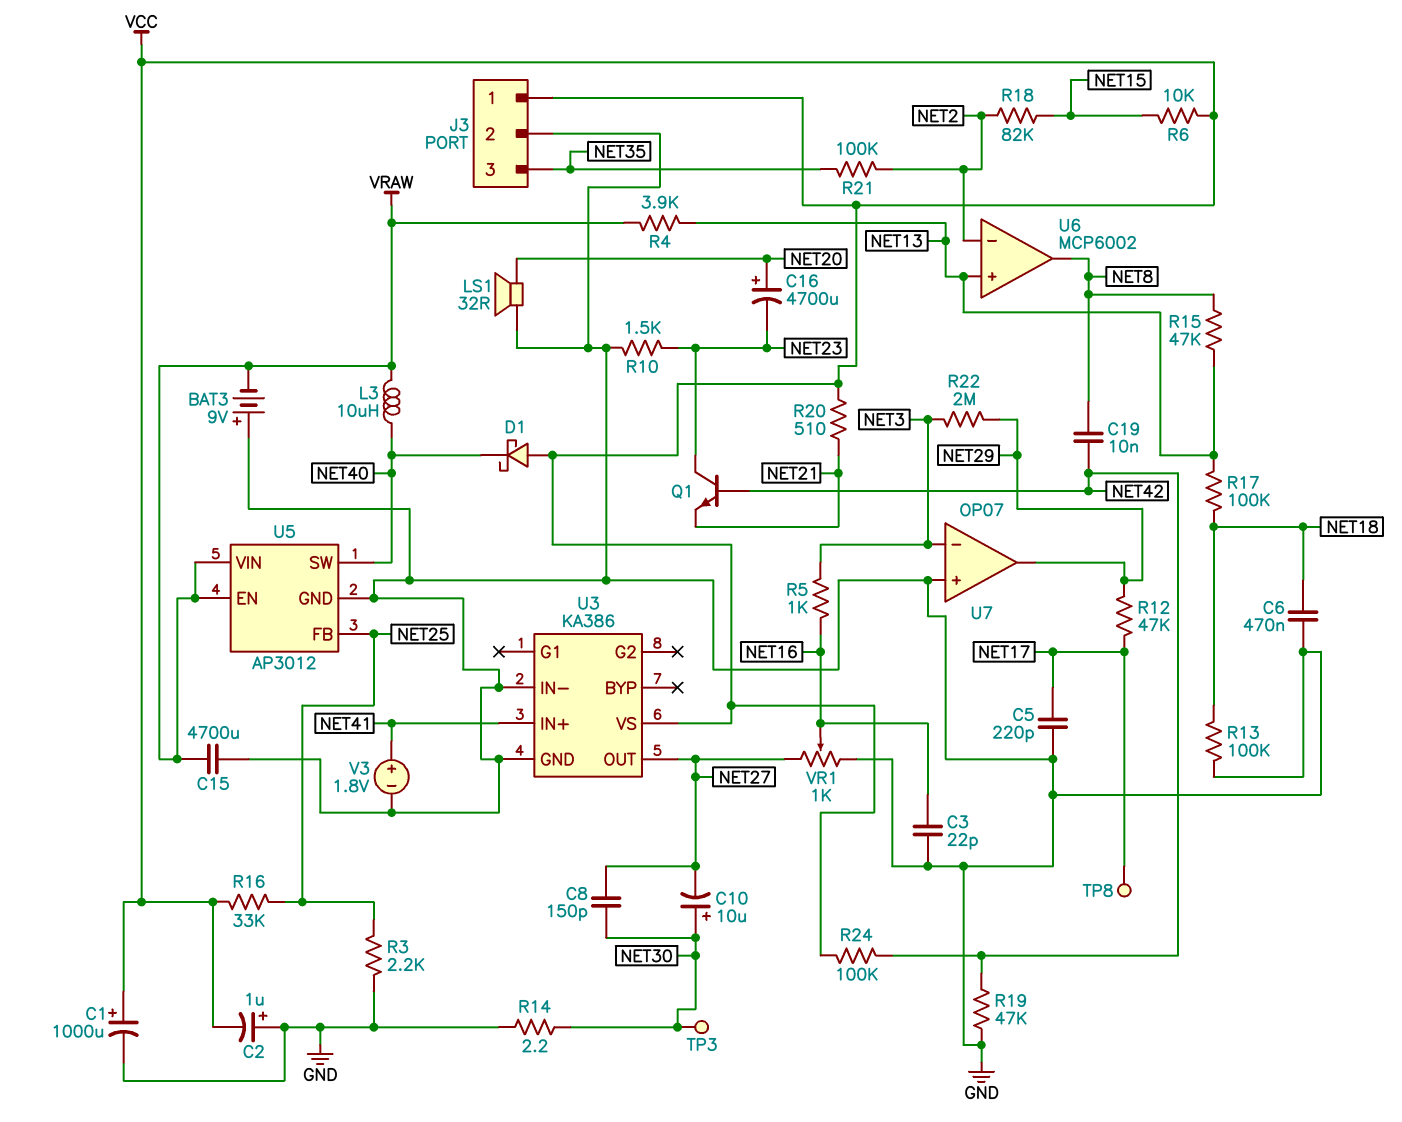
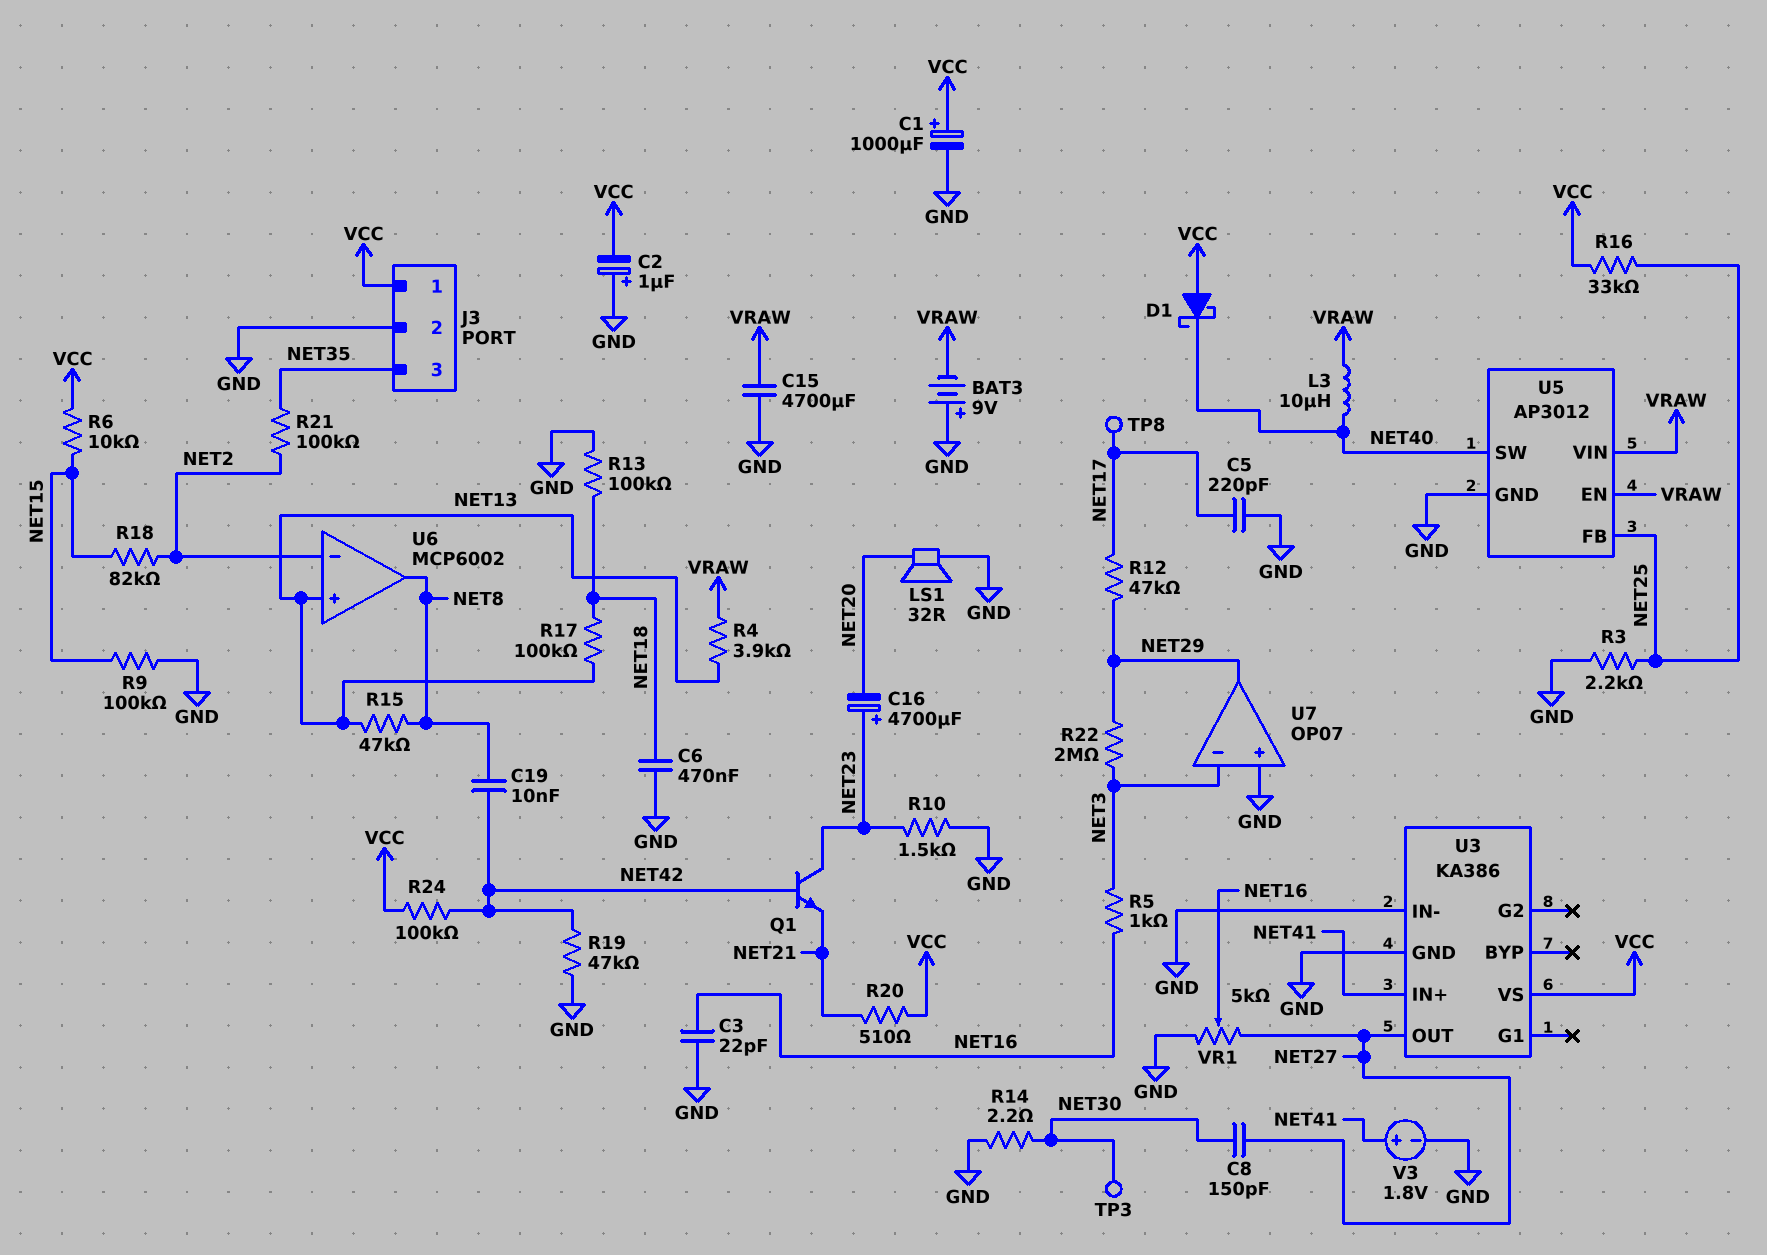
C10: 10uF (plus NET30, minus NET27) -> none
C16: 4700uF (plus NET20, minus NET23) -> 4700uF (plus NET23, minus NET20)
R9: none -> 100k (GND, NET15)
VR1: 1k (GND, NET27, wiper NET16) -> 5k (GND, NET27, wiper NET16)

